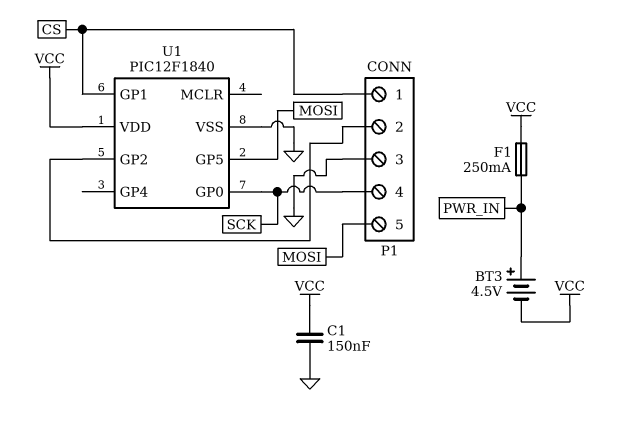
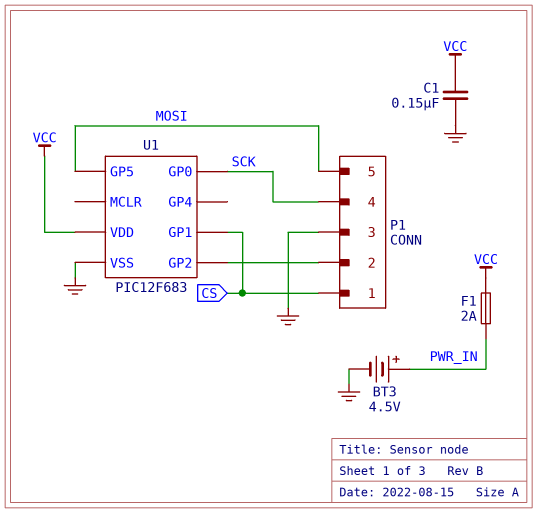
BT3: 4.5V (plus PWR_IN, minus VCC) -> 4.5V (plus PWR_IN, minus GND)
F1: 250mA (PWR_IN, VCC) -> 2A (PWR_IN, VCC)
U1: PIC12F1840 -> PIC12F683

